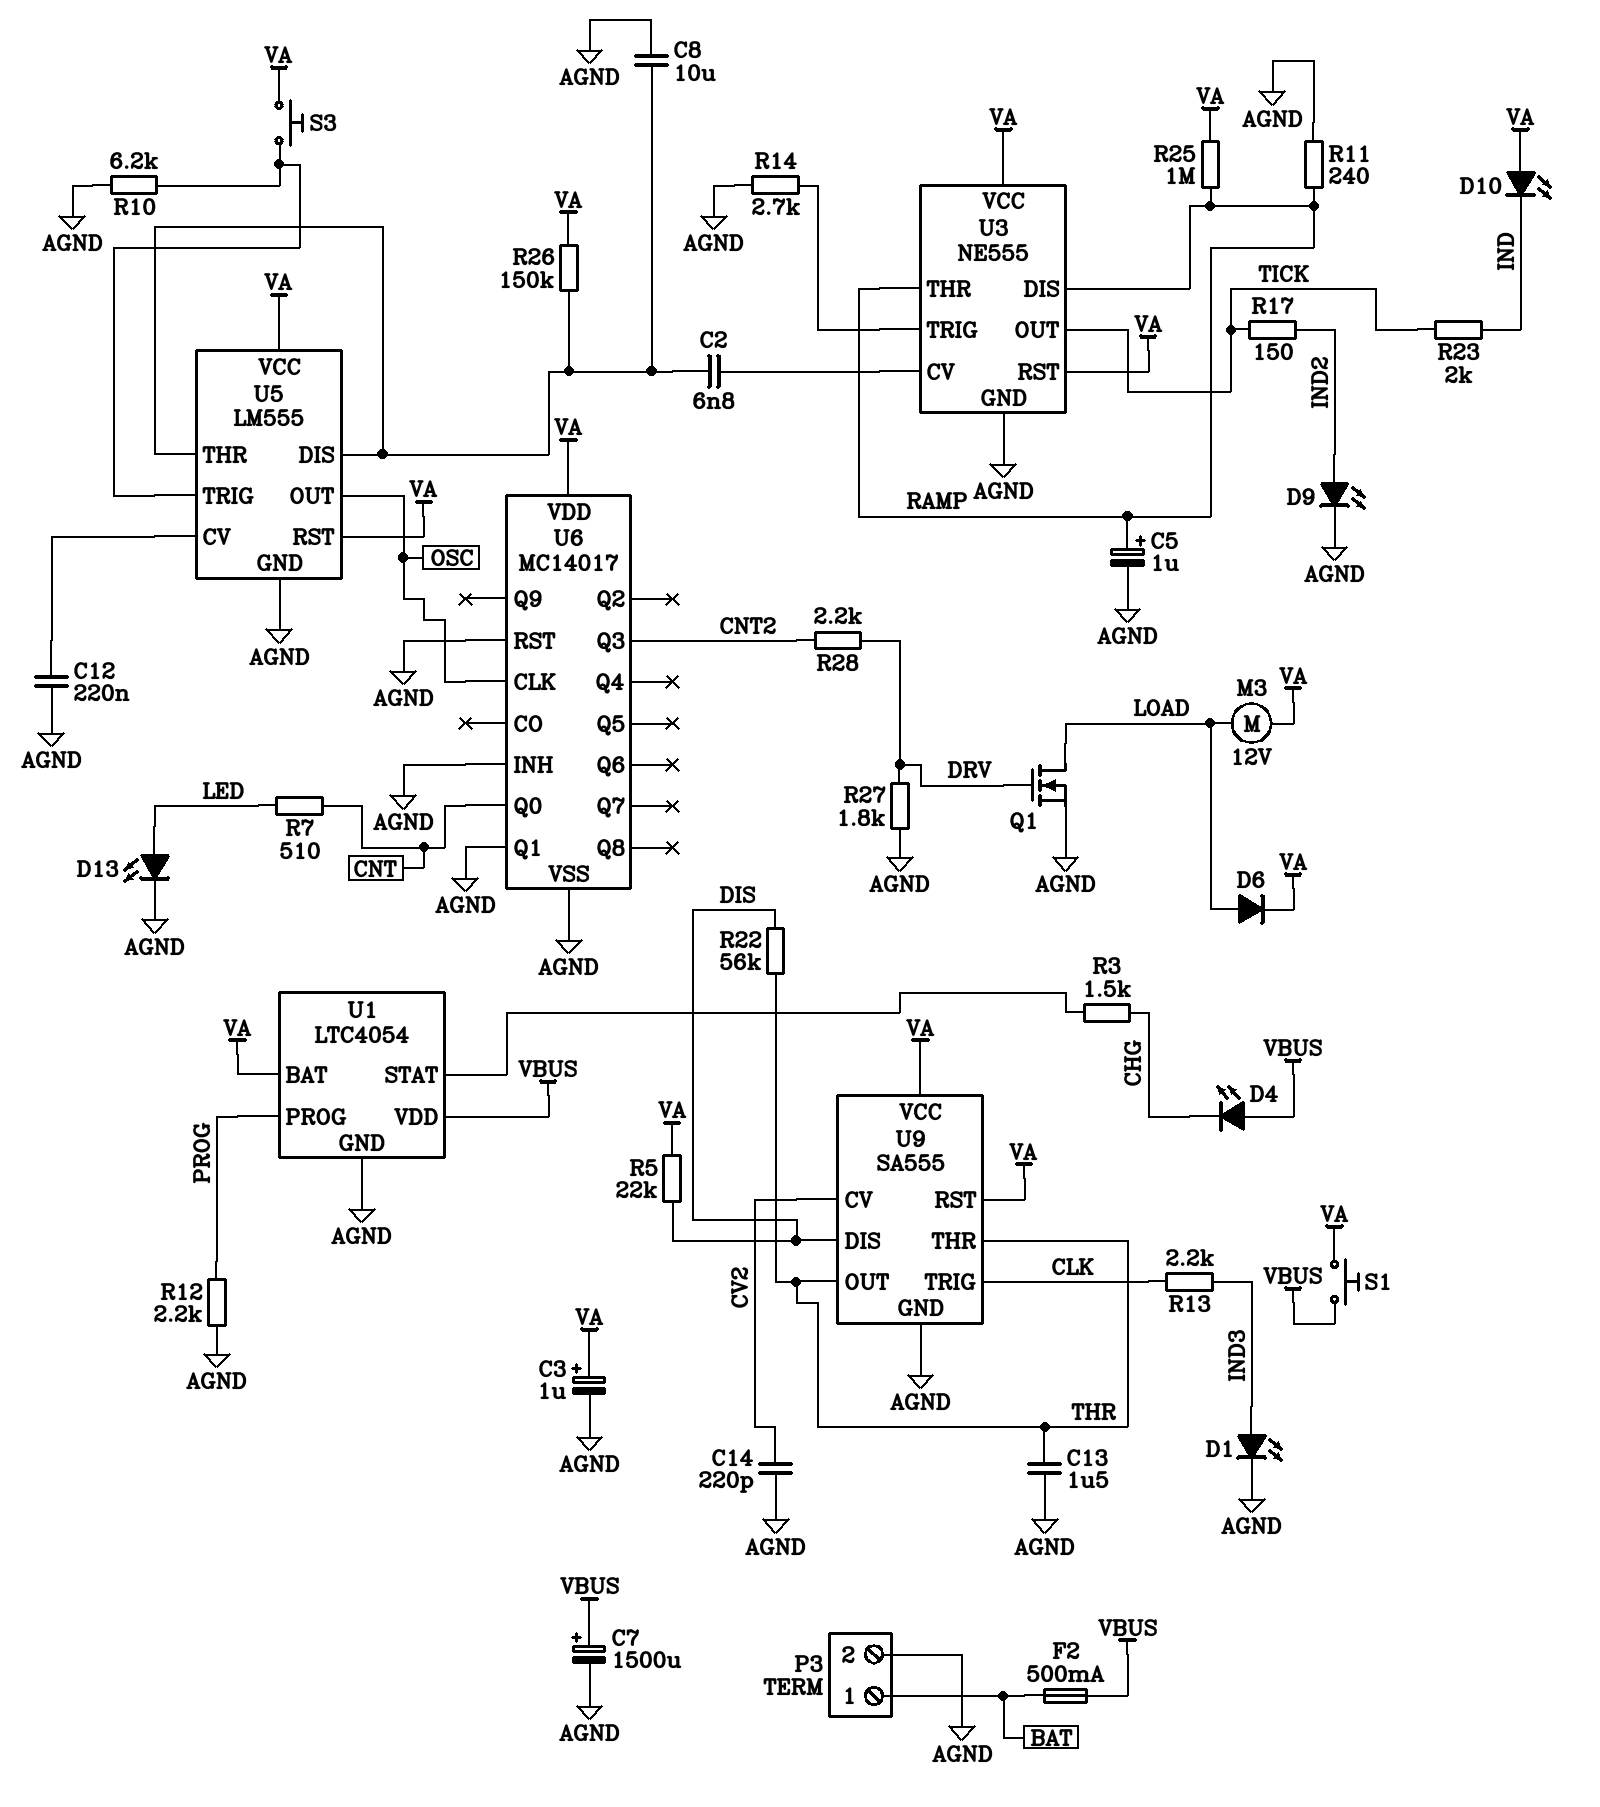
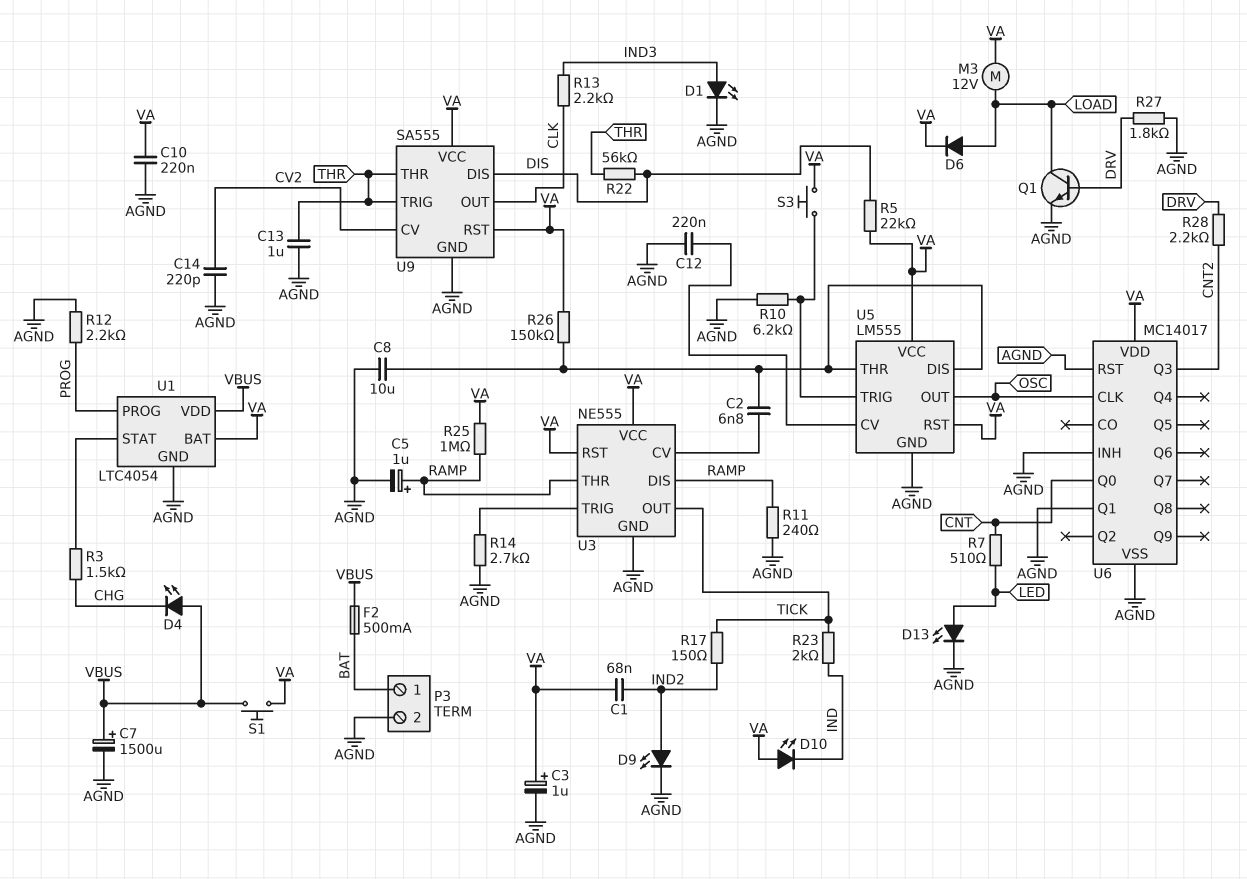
C1: none -> 68nF (IND2, VA)
C10: none -> 220nF (AGND, VA)
C13: 1.5uF (AGND, THR) -> 1uF (AGND, THR)
Q1: NMOS (G DRV, D LOAD, S AGND) -> NPN (B DRV, C LOAD, E AGND)
U9 pin OUT: THR -> CLK
U9 pin TRIG: CLK -> THR

